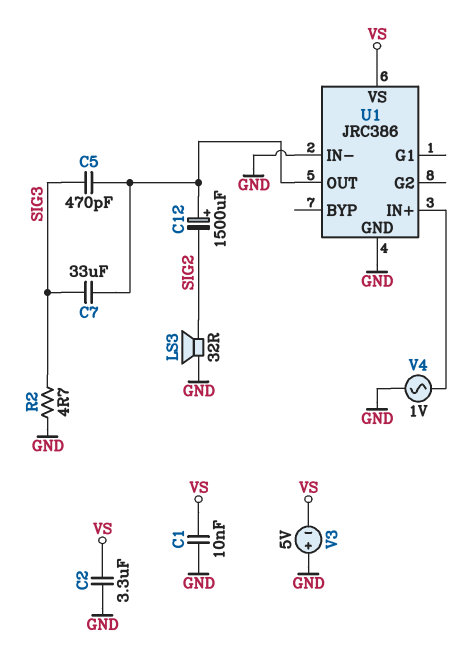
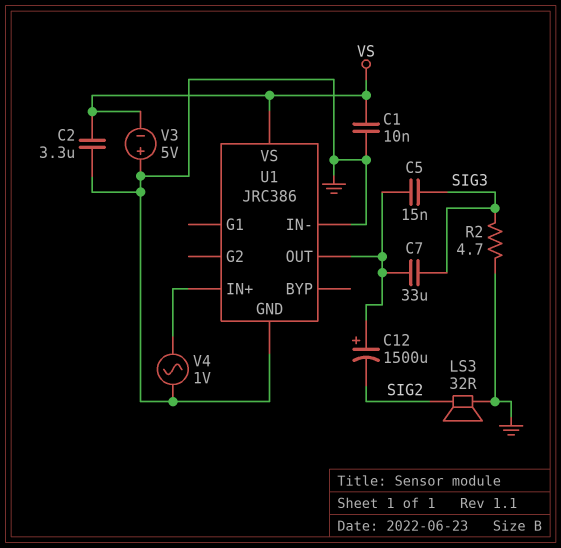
C5: 470pF (SIG3, U1/OUT) -> 15nF (SIG3, U1/OUT)

